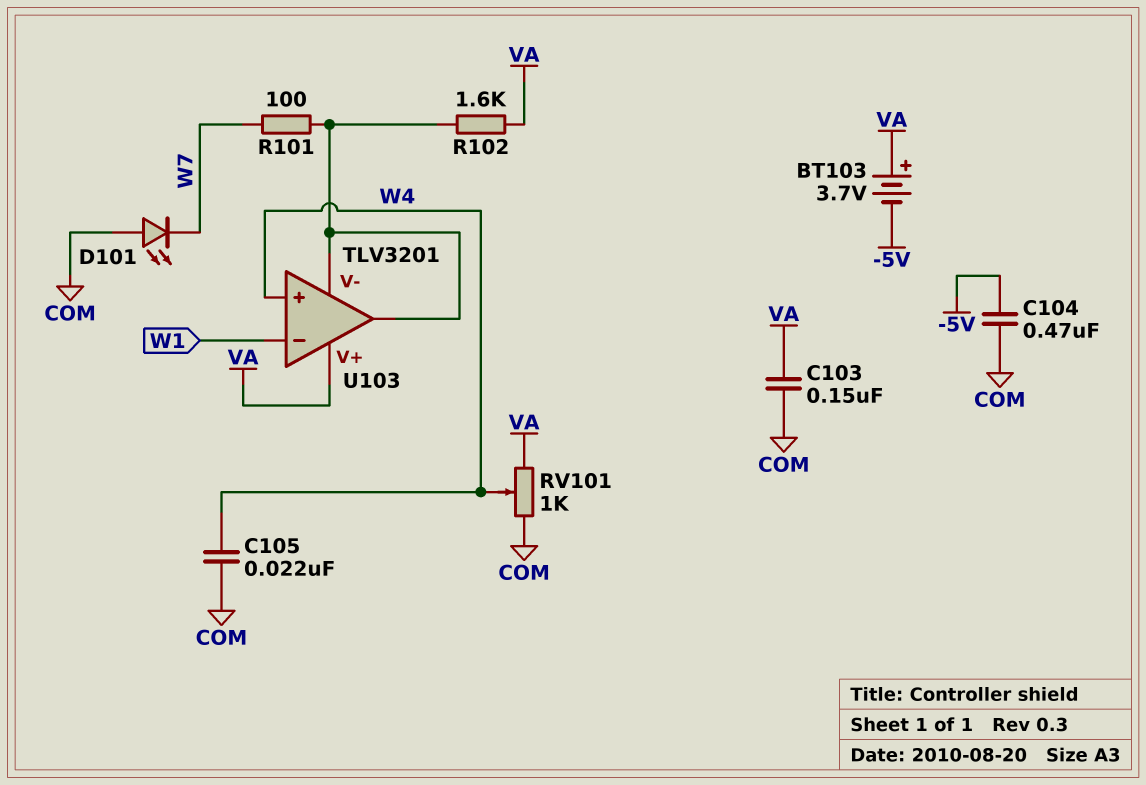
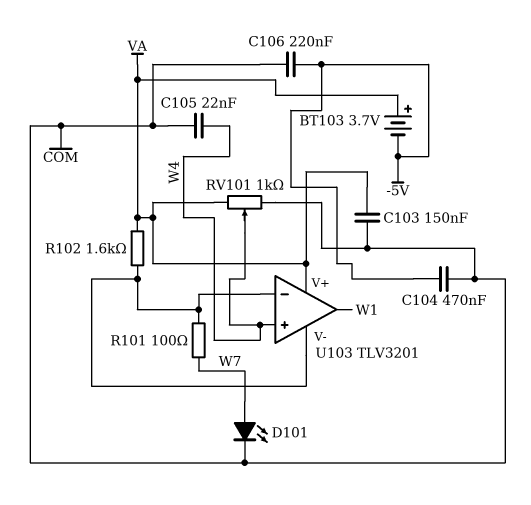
C106: none -> 220nF (-5V, COM)
D101: LED (A COM, K W7) -> LED (A W7, K COM)
U103 pin in-: W1 -> U103/V-
U103 pin out: U103/V- -> W1

